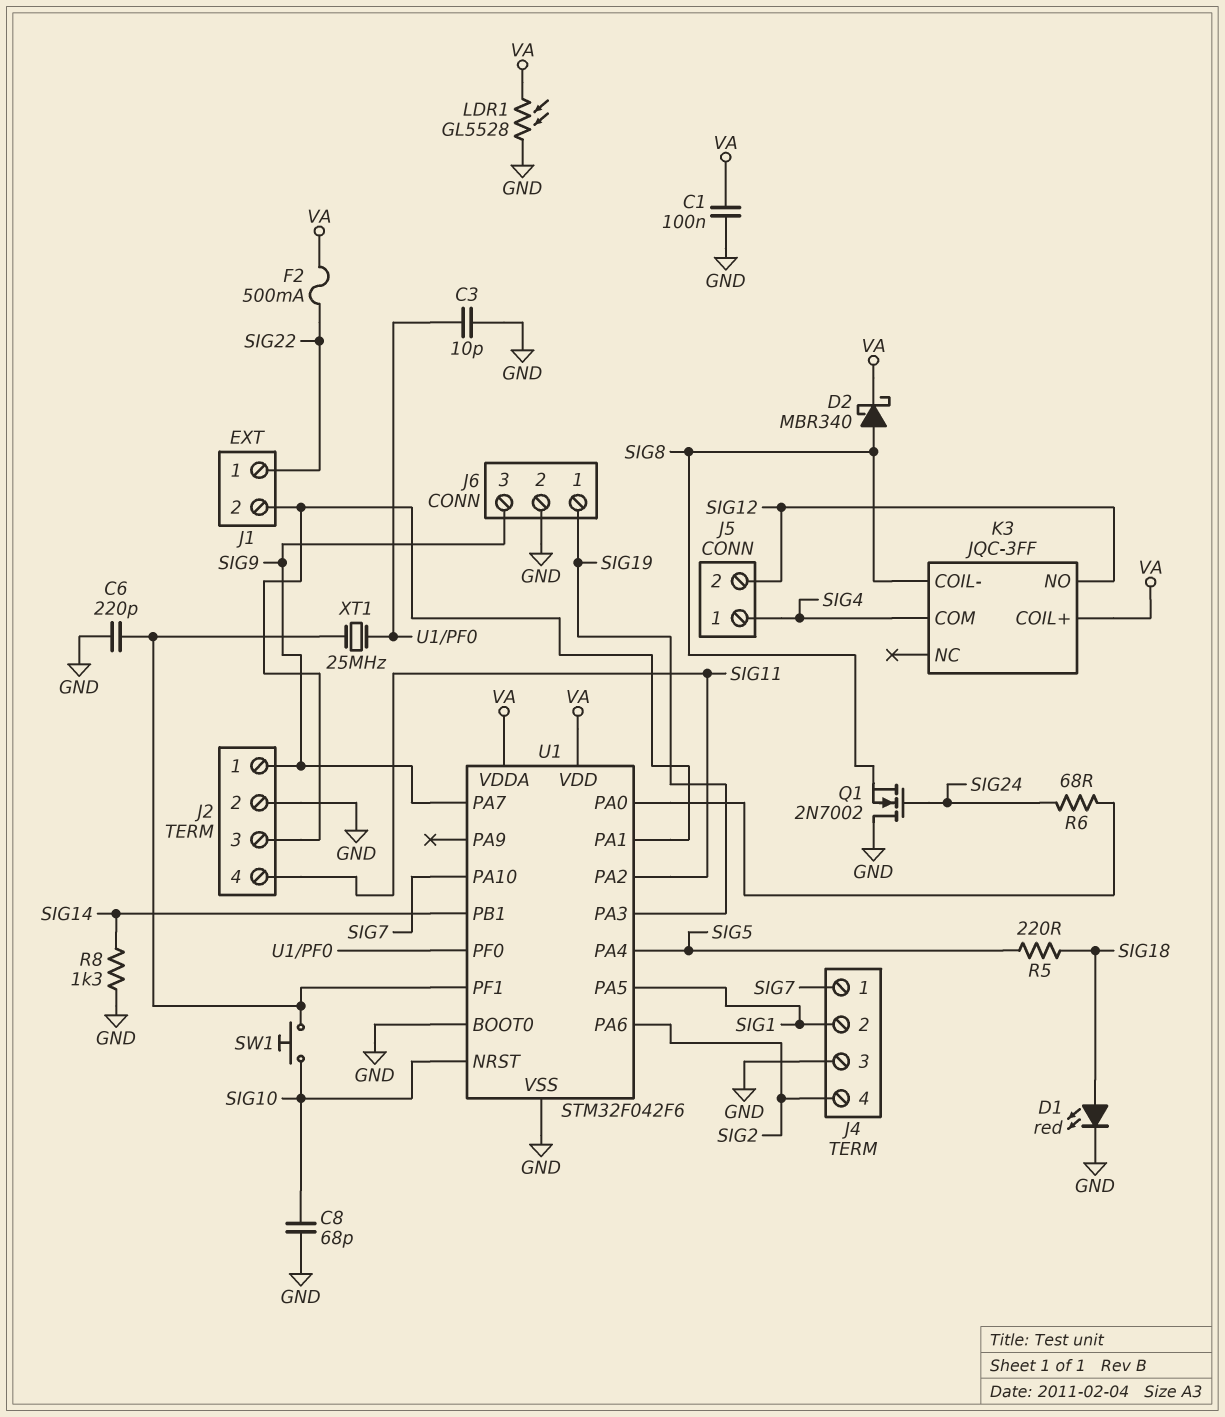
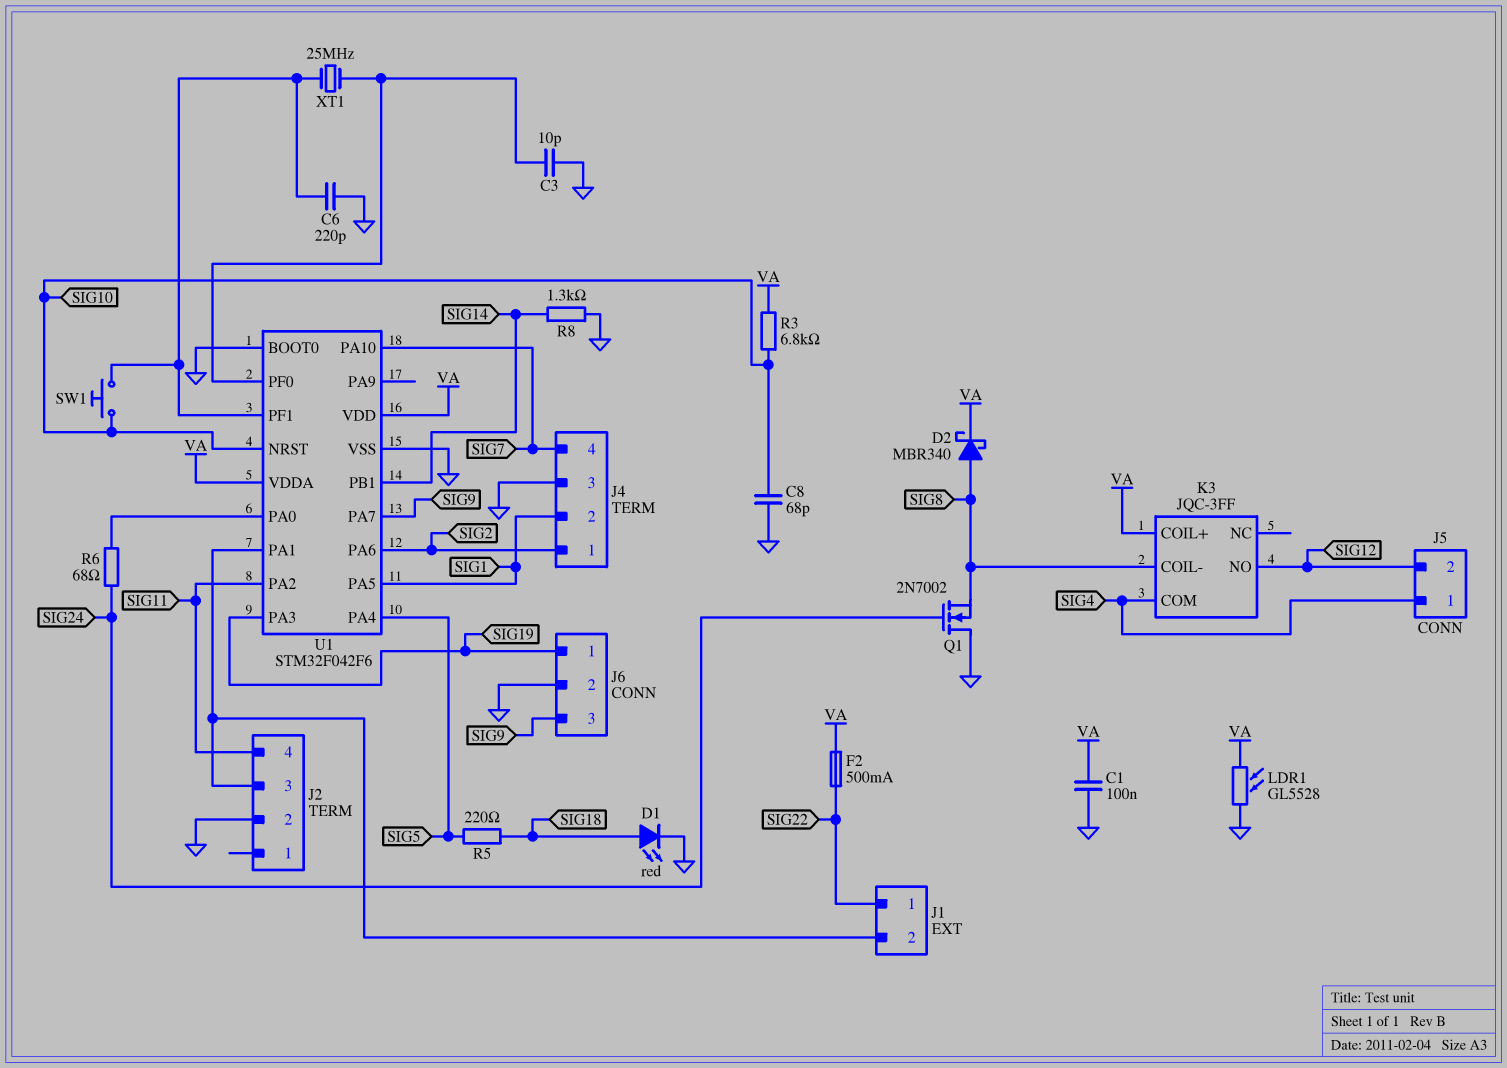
J2 pin 1: SIG9 -> none
J4 pin 1: SIG7 -> SIG2
J4 pin 4: SIG2 -> SIG7
R3: none -> 6.8k (SIG10, VA)

